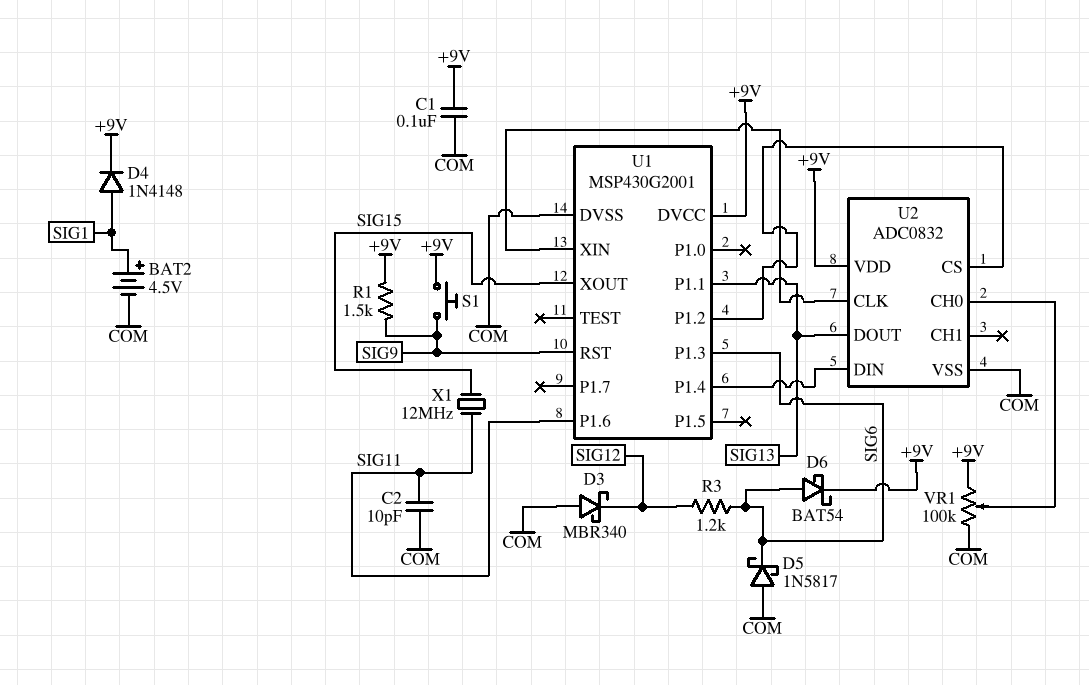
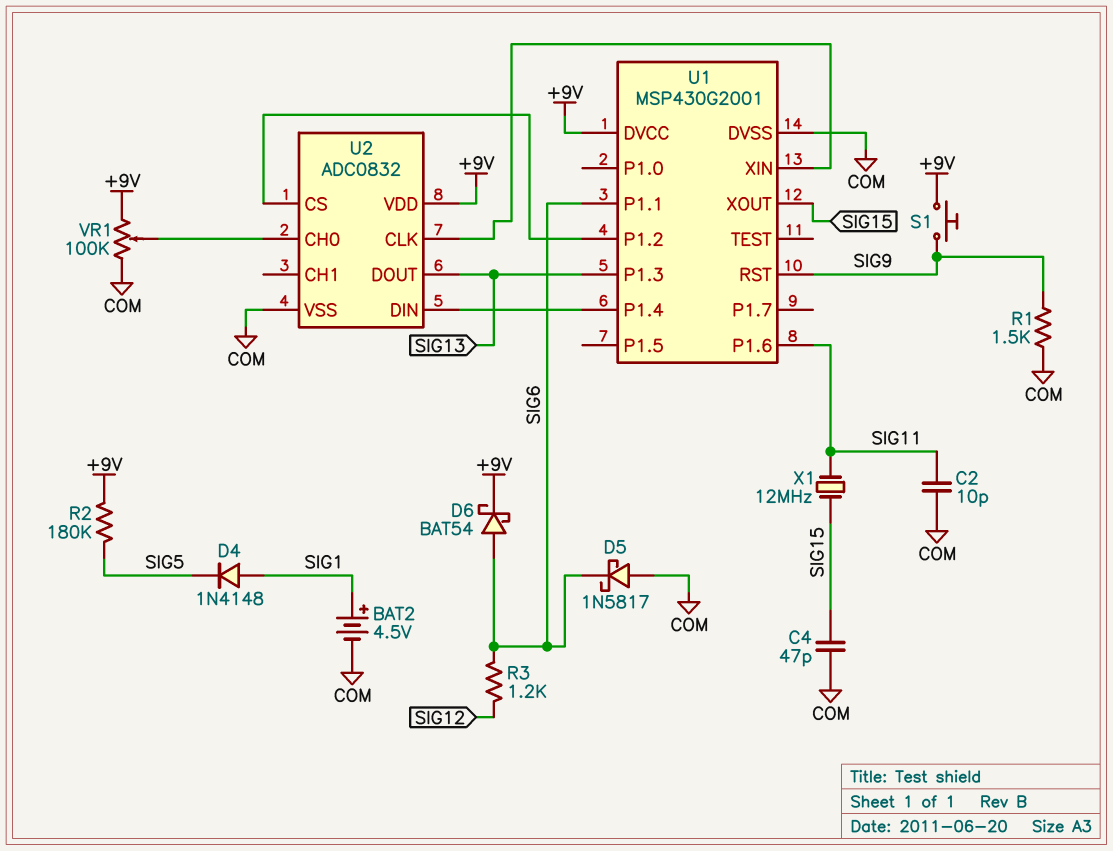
C1: 100nF (+9V, COM) -> none
C4: none -> 47pF (COM, SIG15)
D3: schottky MBR340 (A COM, K SIG12) -> none
D4: diode 1N4148 (A SIG1, K +9V) -> diode 1N4148 (A SIG1, K SIG5)
R1: 1.5k (+9V, SIG9) -> 1.5k (COM, SIG9)
R2: none -> 180k (+9V, SIG5)
U1 pin P1.1: SIG13 -> SIG6
U1 pin P1.3: SIG6 -> SIG13

